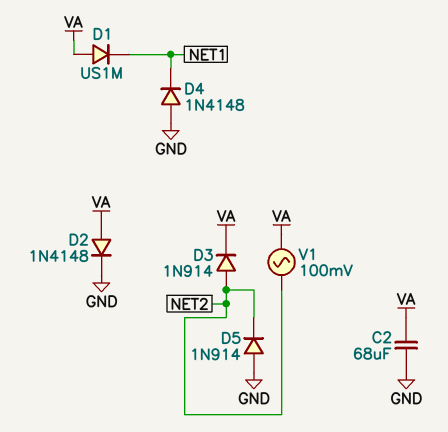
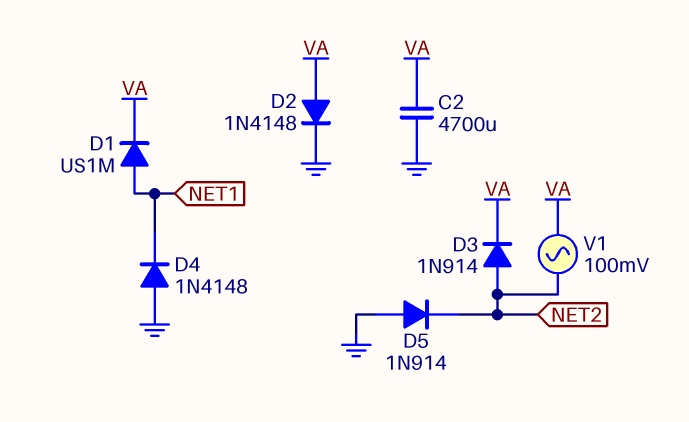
C2: 68uF (GND, VA) -> 4700uF (GND, VA)
D1: diode US1M (A VA, K NET1) -> diode US1M (A NET1, K VA)

